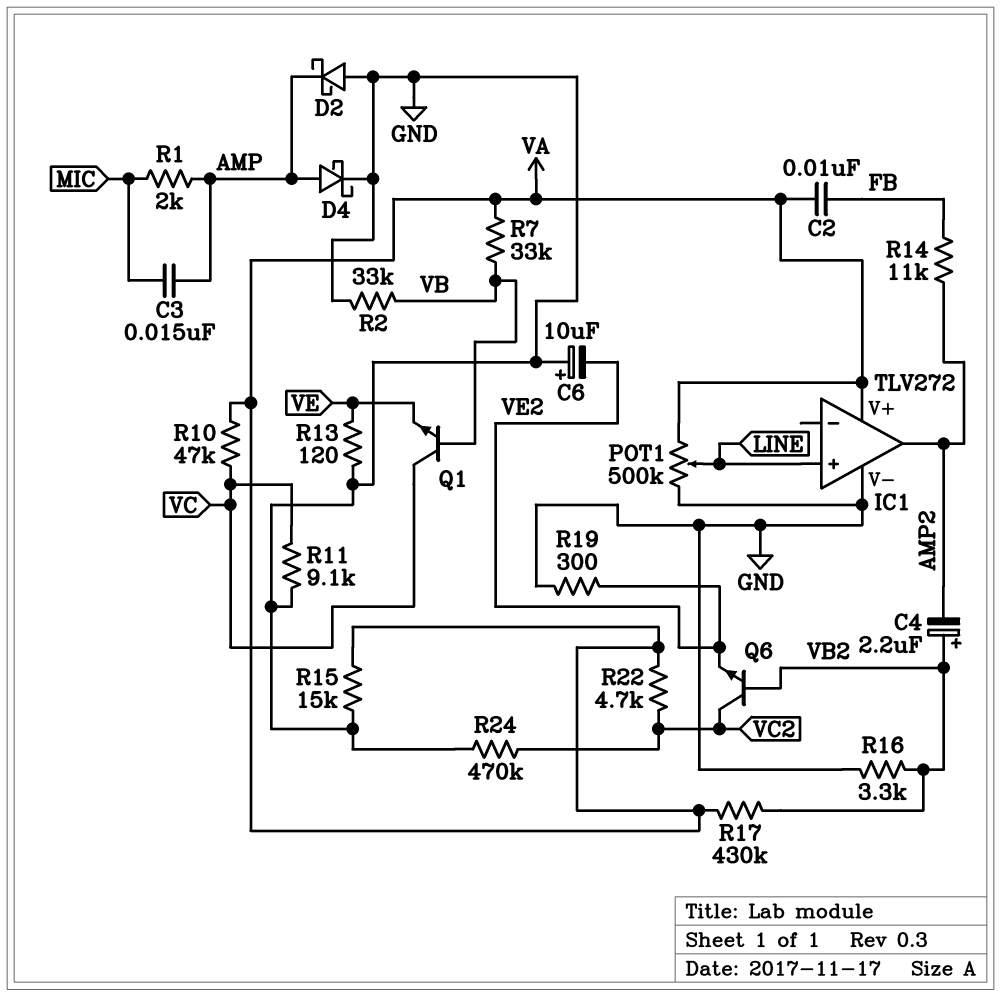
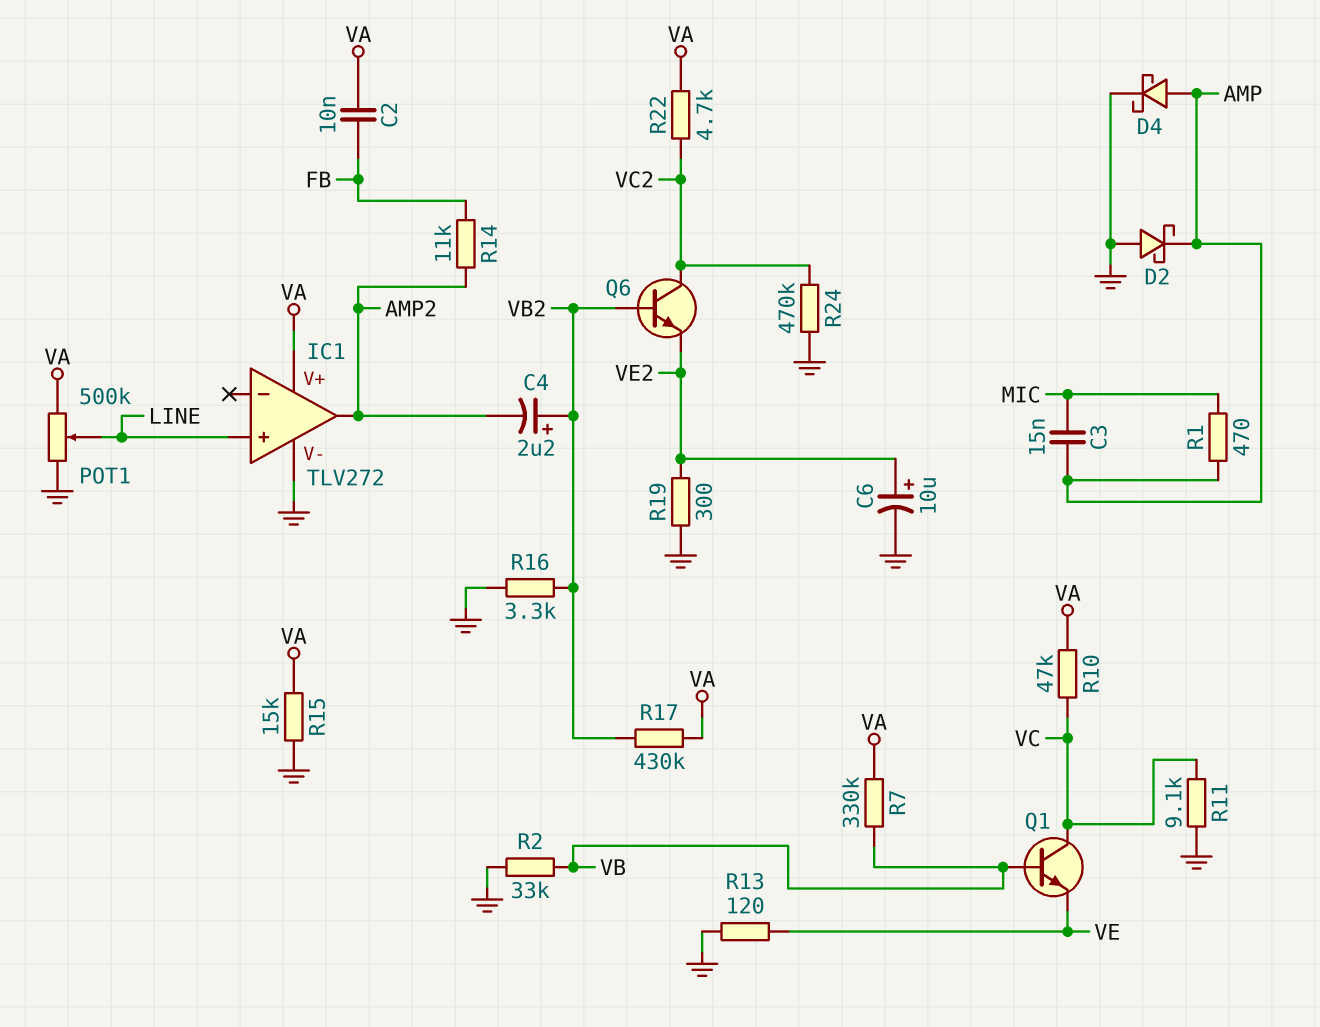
C6: 10uF (plus GND, minus VE2) -> 10uF (plus VE2, minus GND)
R1: 2k (AMP, MIC) -> 470 (AMP, MIC)
R7: 33k (VA, VB) -> 330k (VA, VB)

